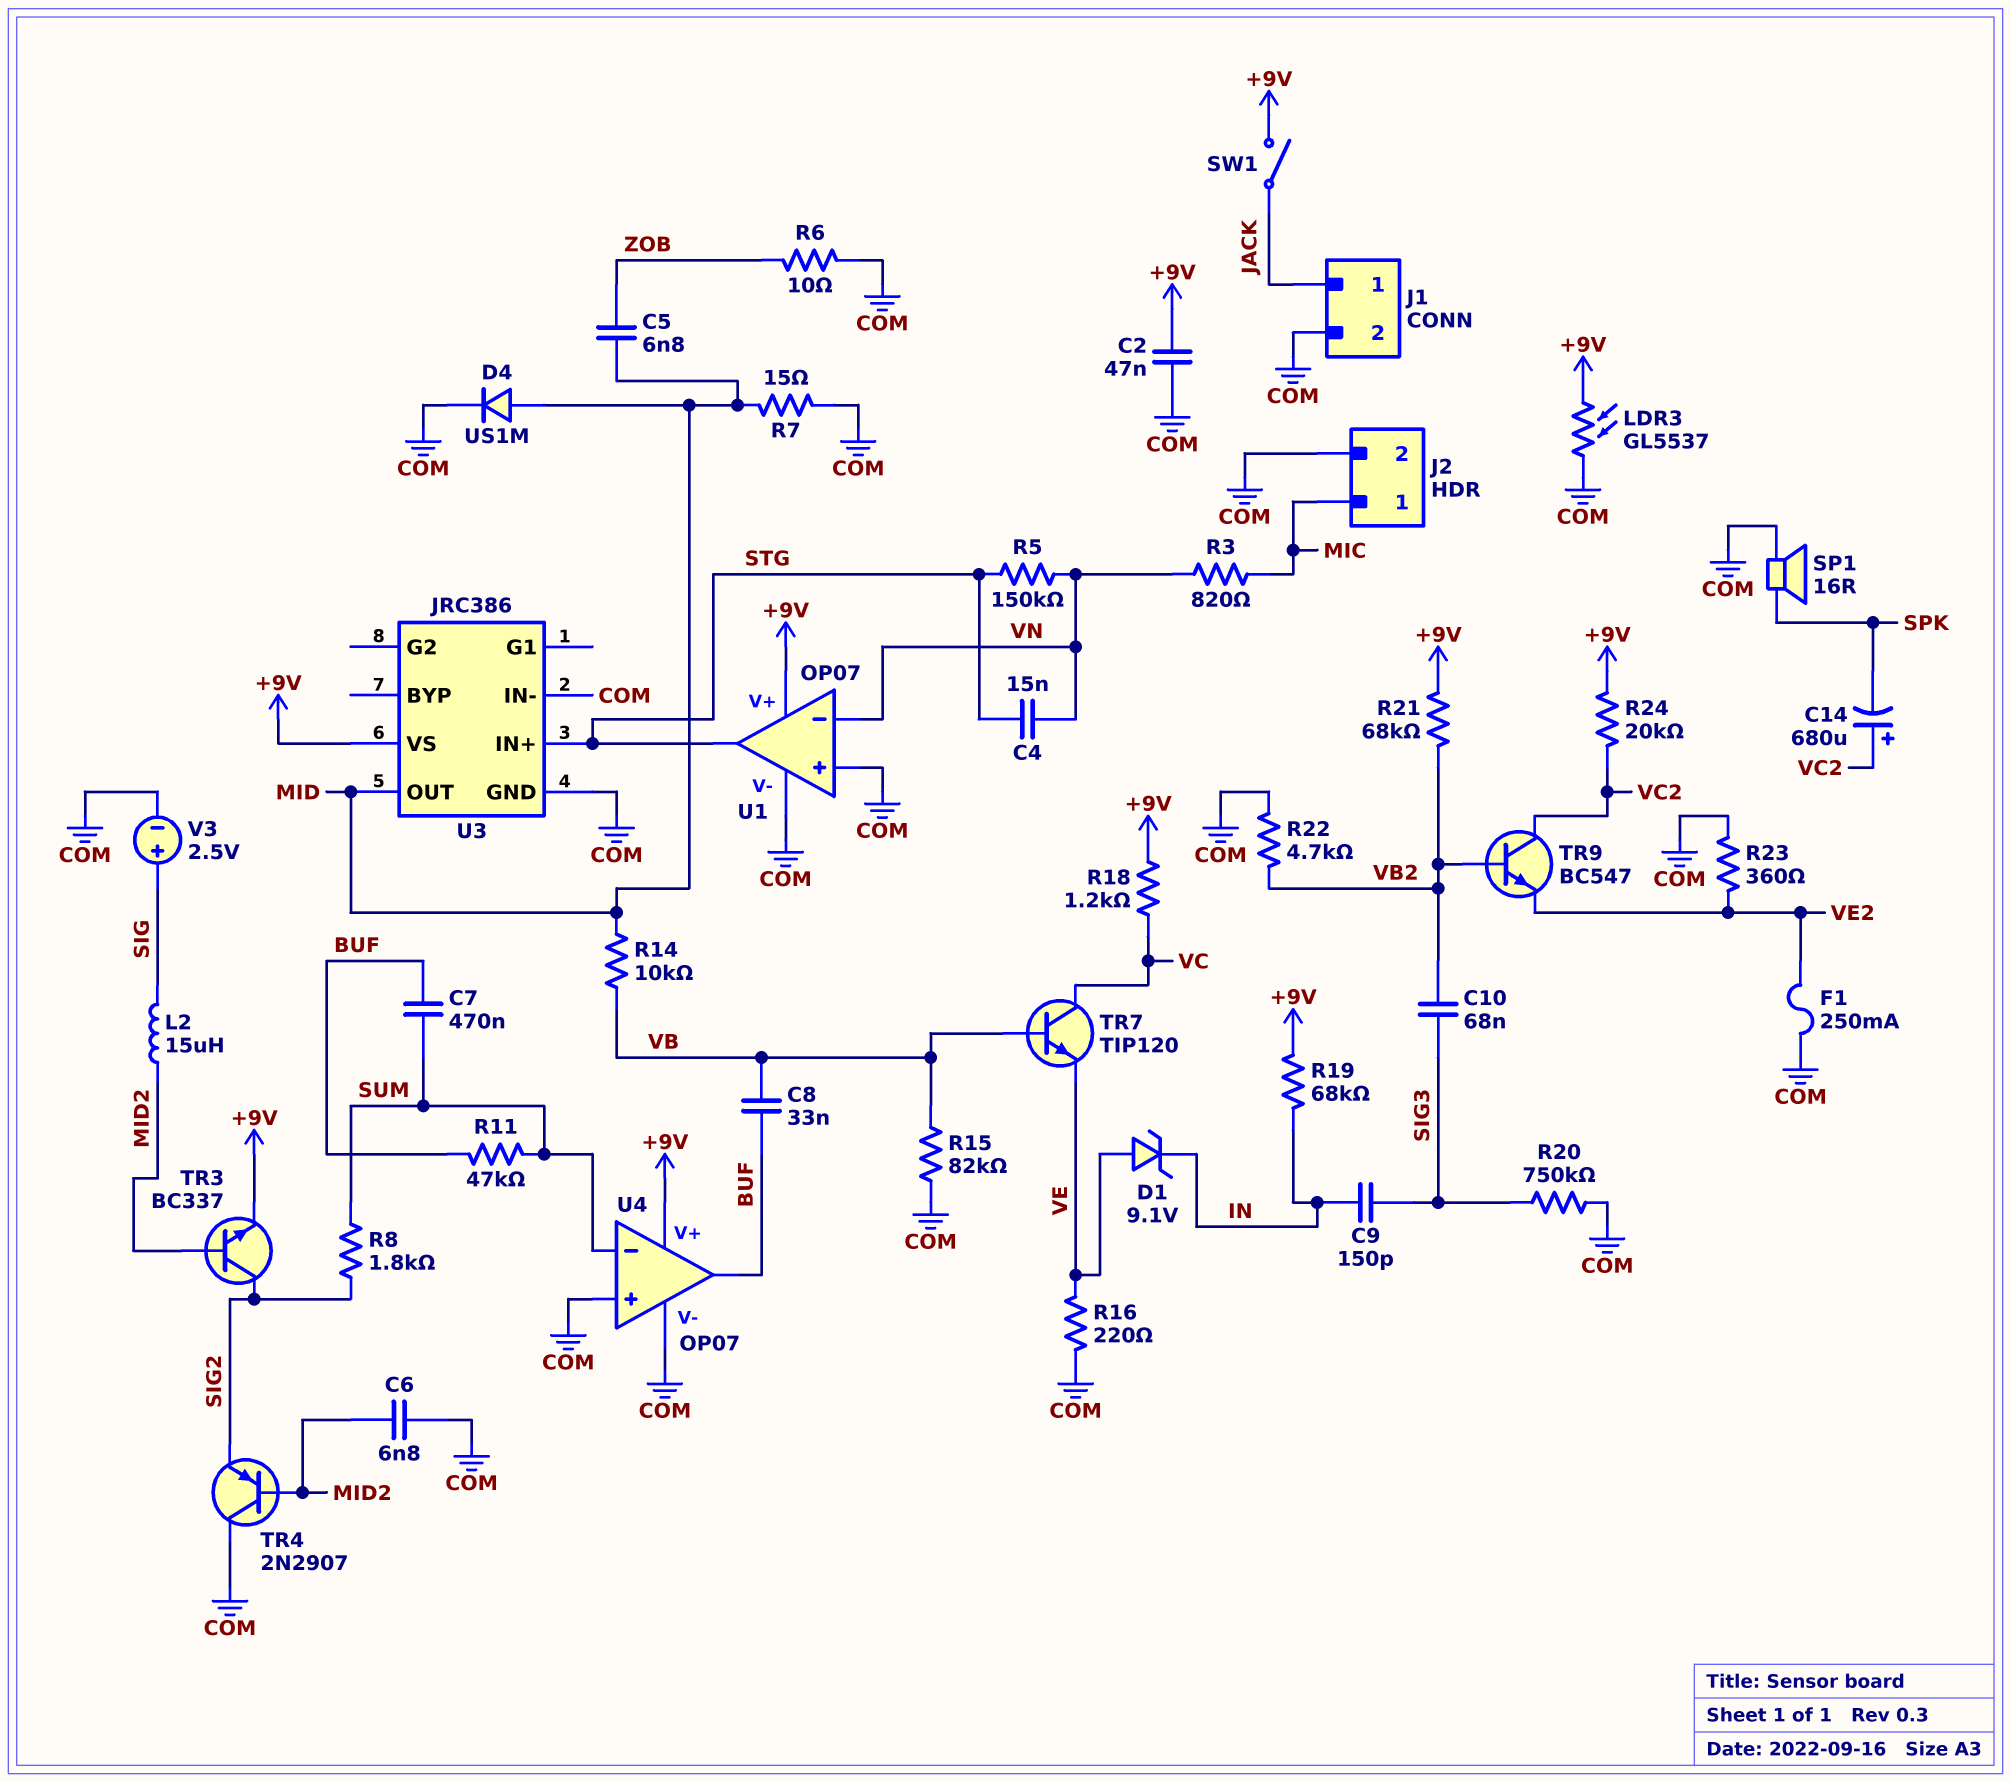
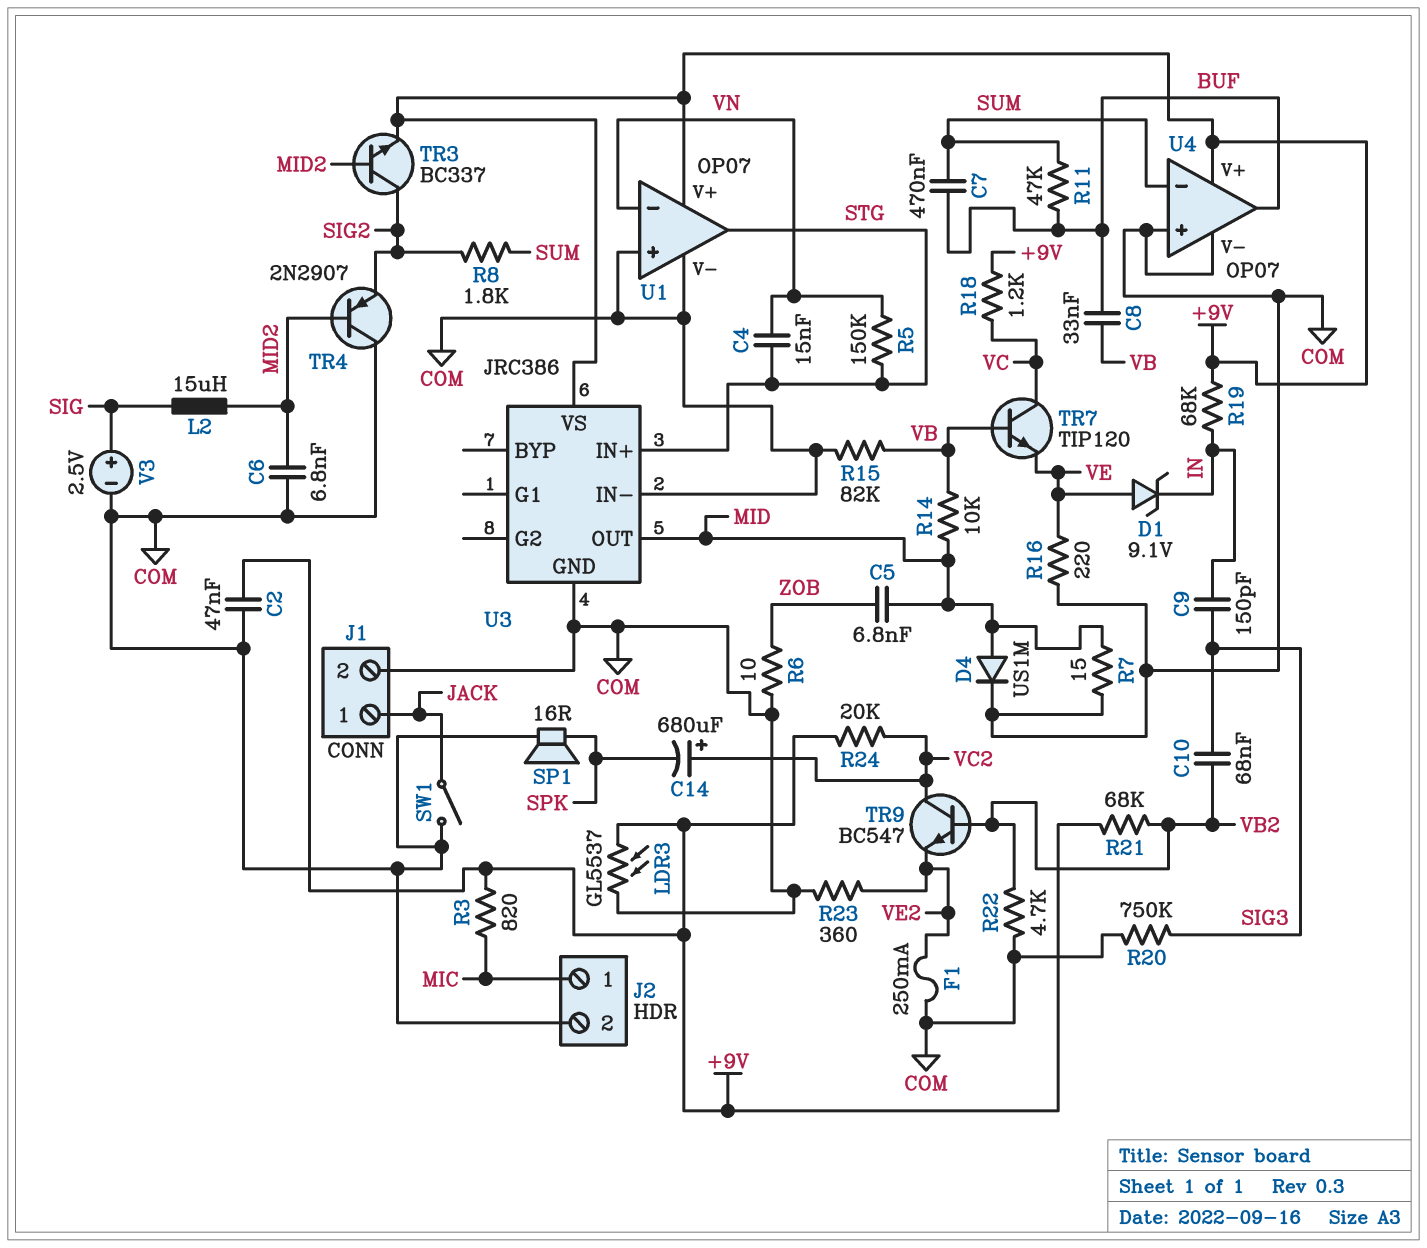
R3: 820 (MIC, VN) -> 820 (+9V, MIC)
SW1: switch (+9V, JACK) -> switch (COM, JACK)

